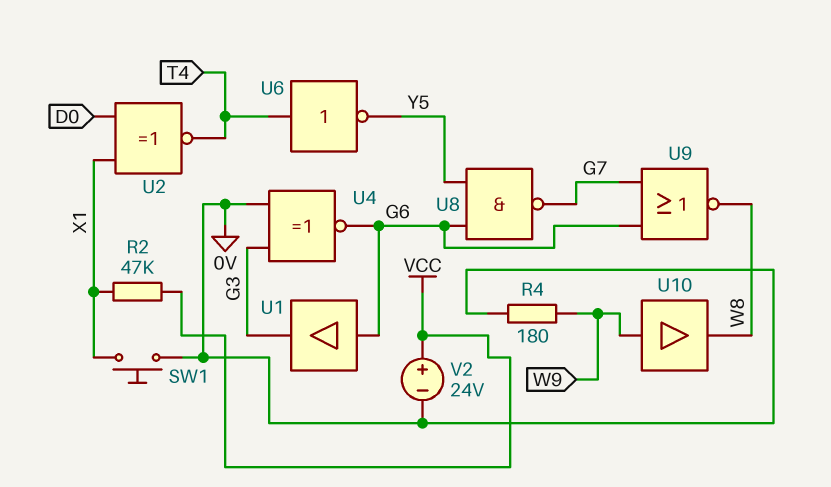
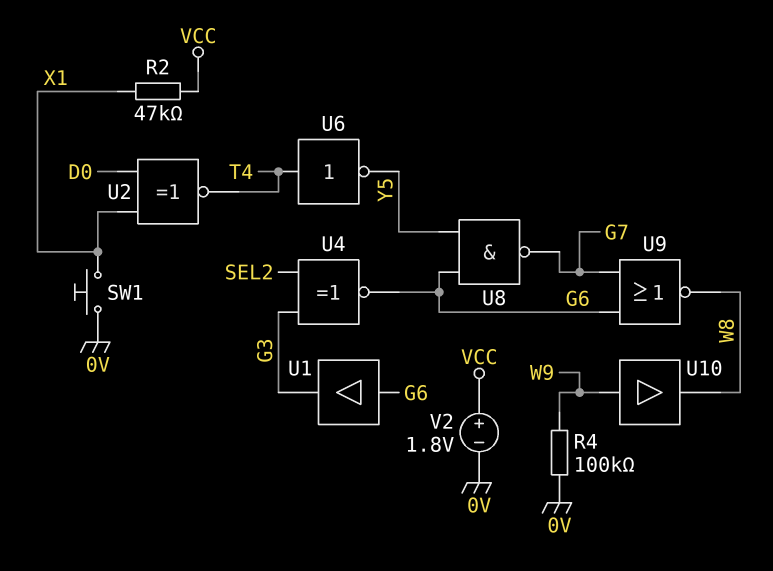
R4: 180 (0V, W9) -> 100k (0V, W9)
U4: XNOR (in 0V, in G3, out G6) -> XNOR (in G3, in SEL2, out G6)
V2: 24V (plus VCC, minus 0V) -> 1.8V (plus VCC, minus 0V)

